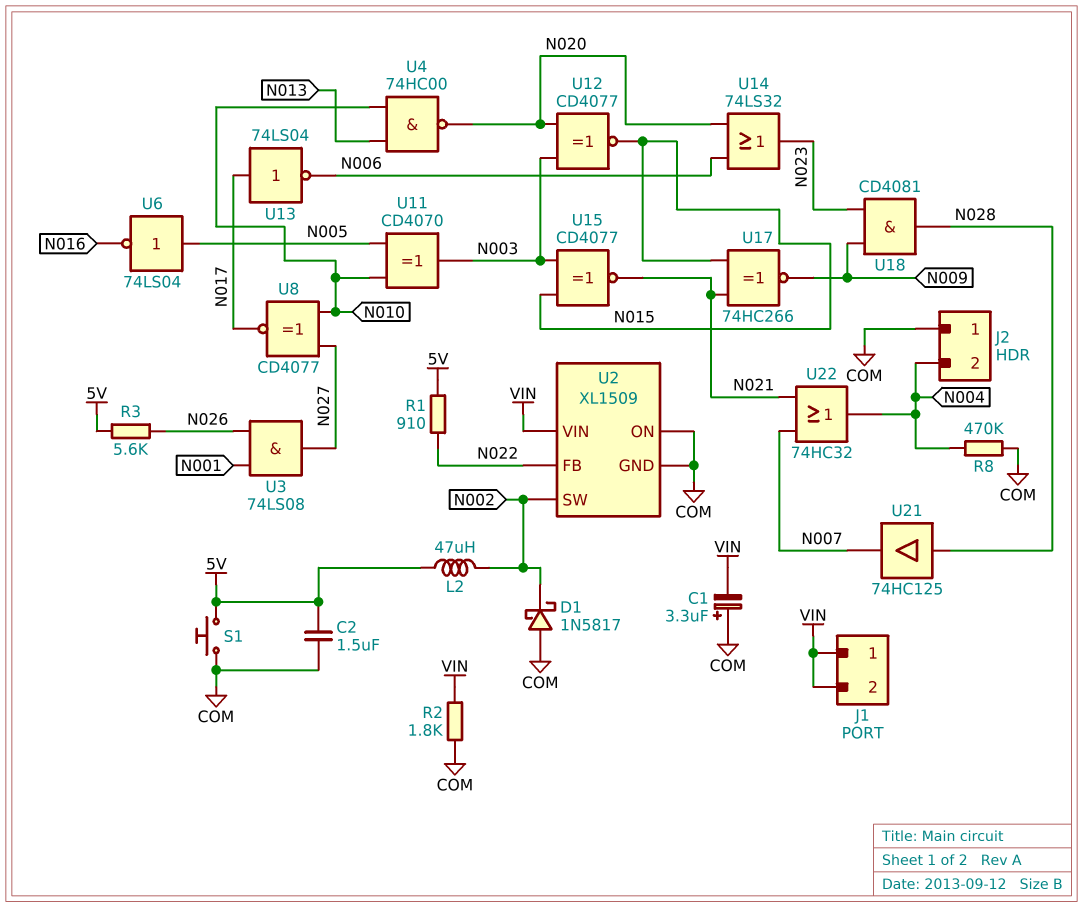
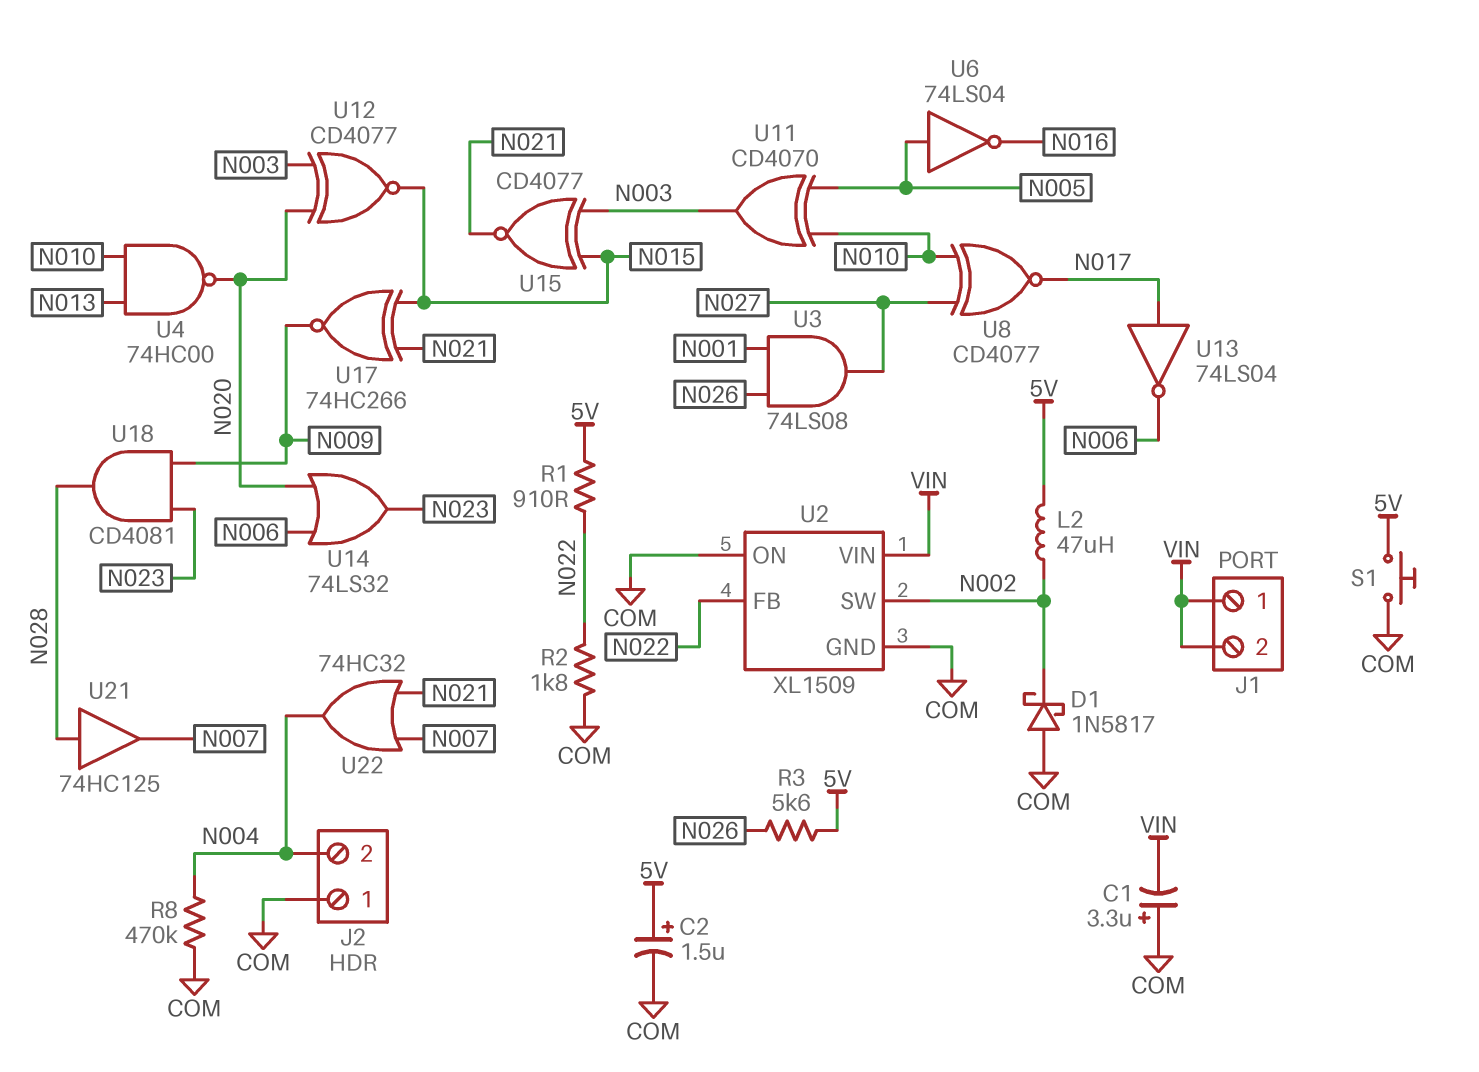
C2: 1.5uF (5V, COM) -> 1.5uF (plus 5V, minus COM)
R2: 1.8k (COM, VIN) -> 1.8k (COM, N022)

